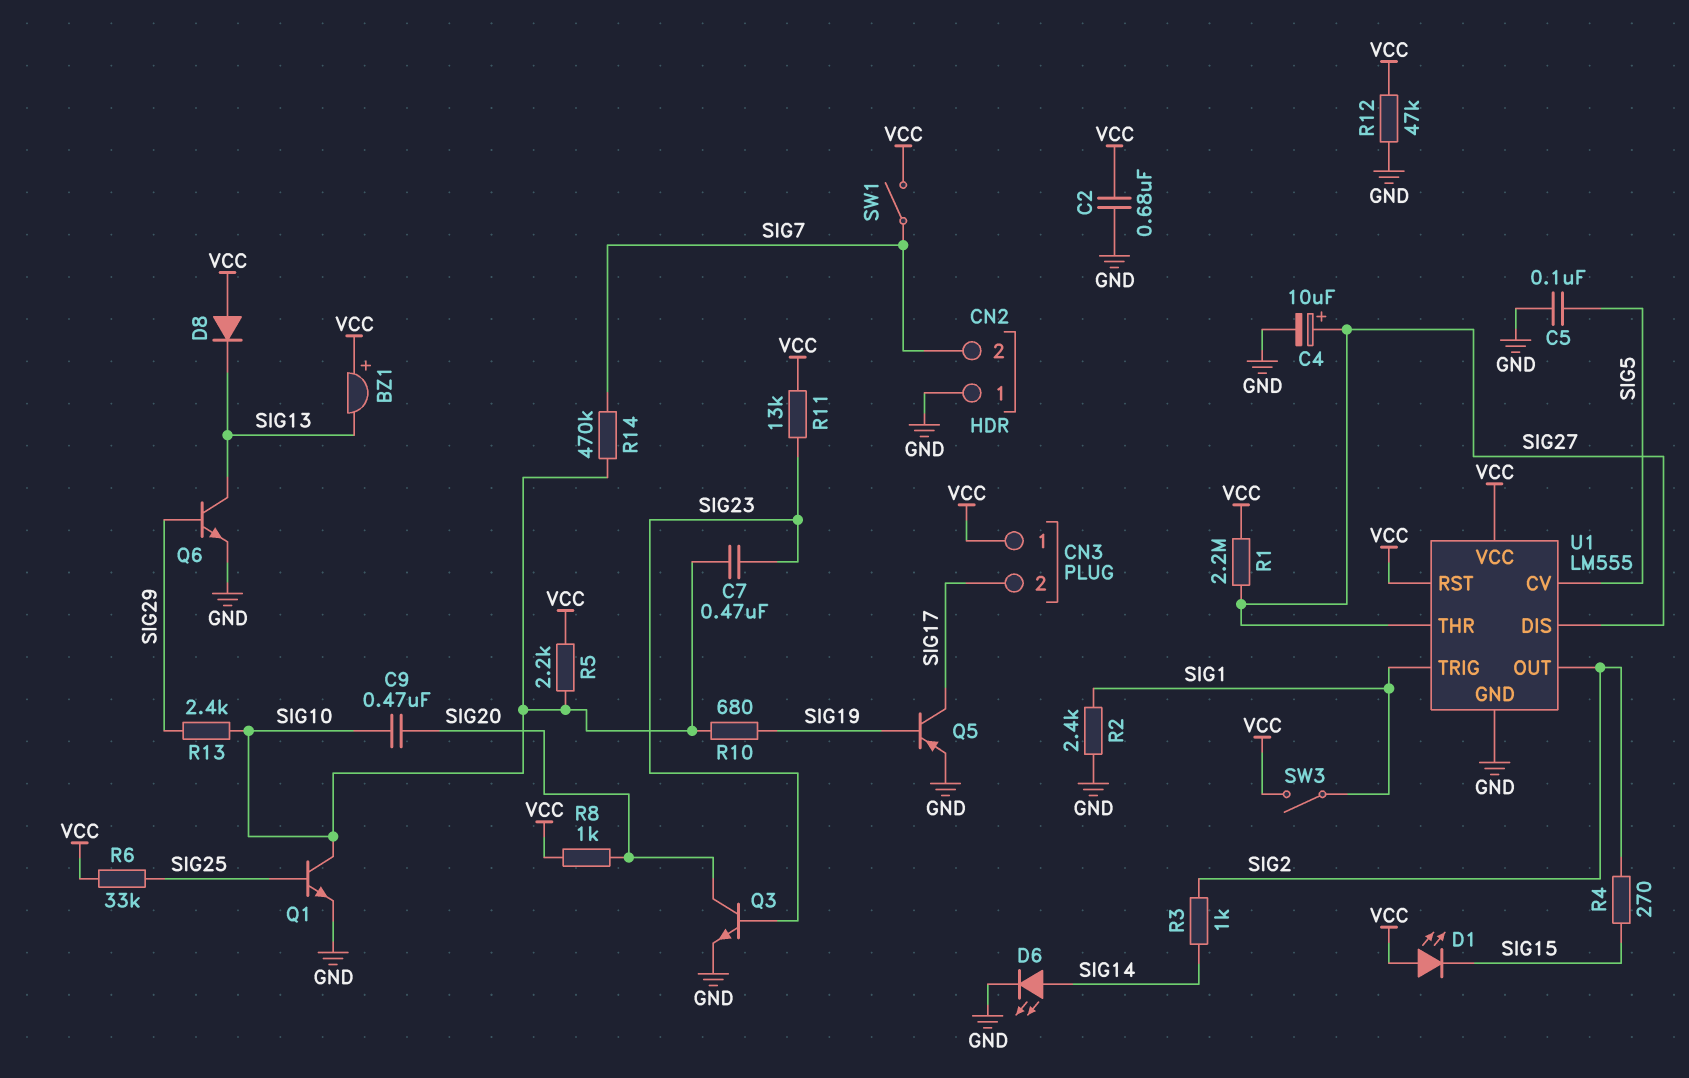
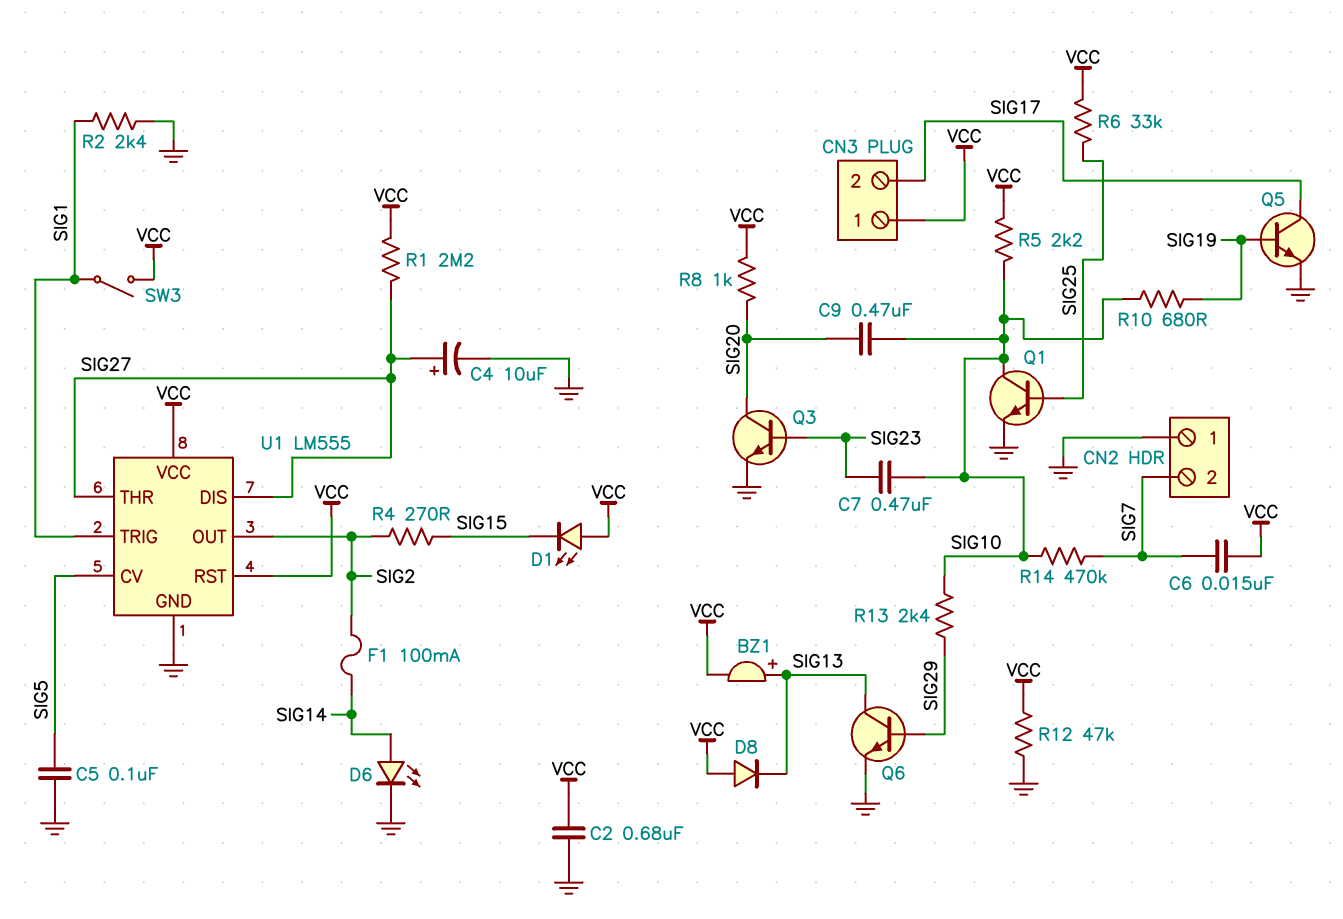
BZ1: buzzer (plus VCC, minus SIG13) -> buzzer (plus SIG13, minus VCC)
C6: none -> 15nF (SIG7, VCC)
F1: none -> 100mA (SIG2, SIG14)
Q5: PNP (B SIG19, C SIG17, E GND) -> NPN (B SIG19, C SIG17, E GND)
R3: 1k (SIG2, SIG14) -> none
R11: 13k (SIG23, VCC) -> none
SW1: switch (SIG7, VCC) -> none

